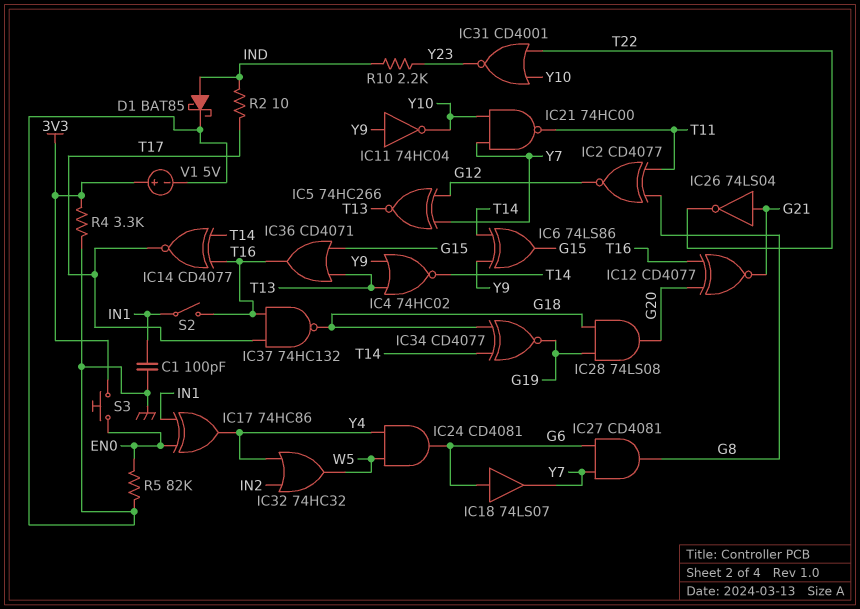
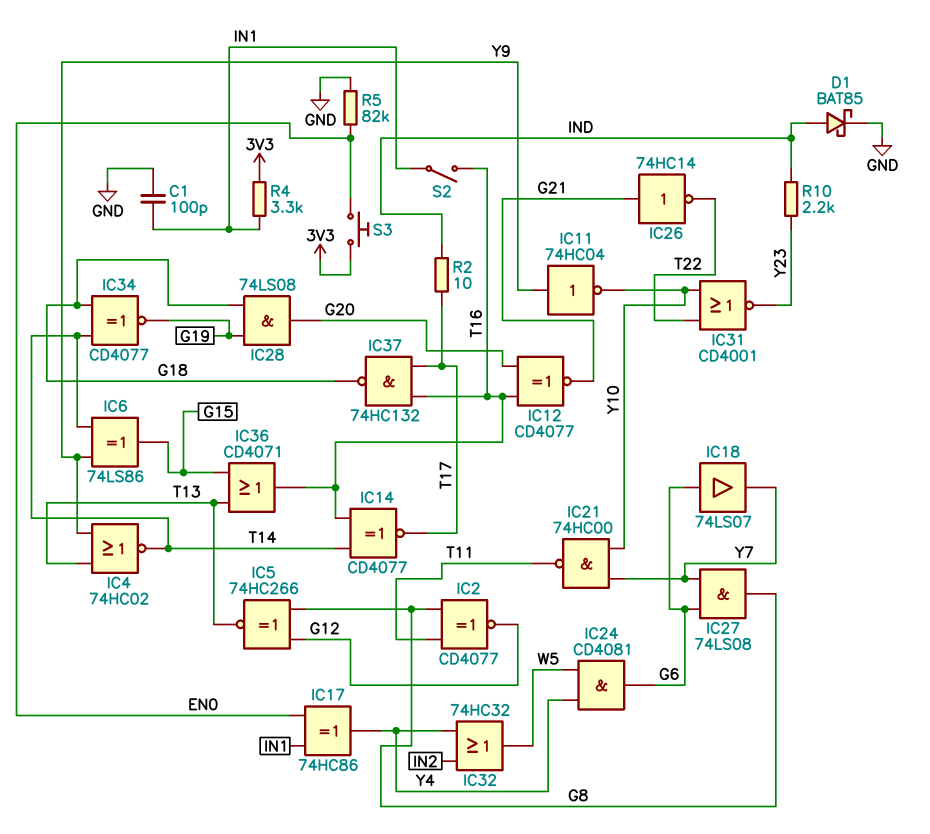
IC5: XNOR 74HC266 (in G12, in Y7, out T13) -> XNOR 74HC266 (in G8, in G12, out T13)
IC26: NOT 74LS04 (in G21, out T22) -> NOT 74HC14 (in G21, out T22)
IC27: AND CD4081 (in G6, in Y7, out G8) -> AND 74LS08 (in G6, in Y7, out G8)
R4: 3.3k (3V3, GND) -> 3.3k (3V3, IN1)
V1: 5V (plus 3V3, minus GND) -> none

